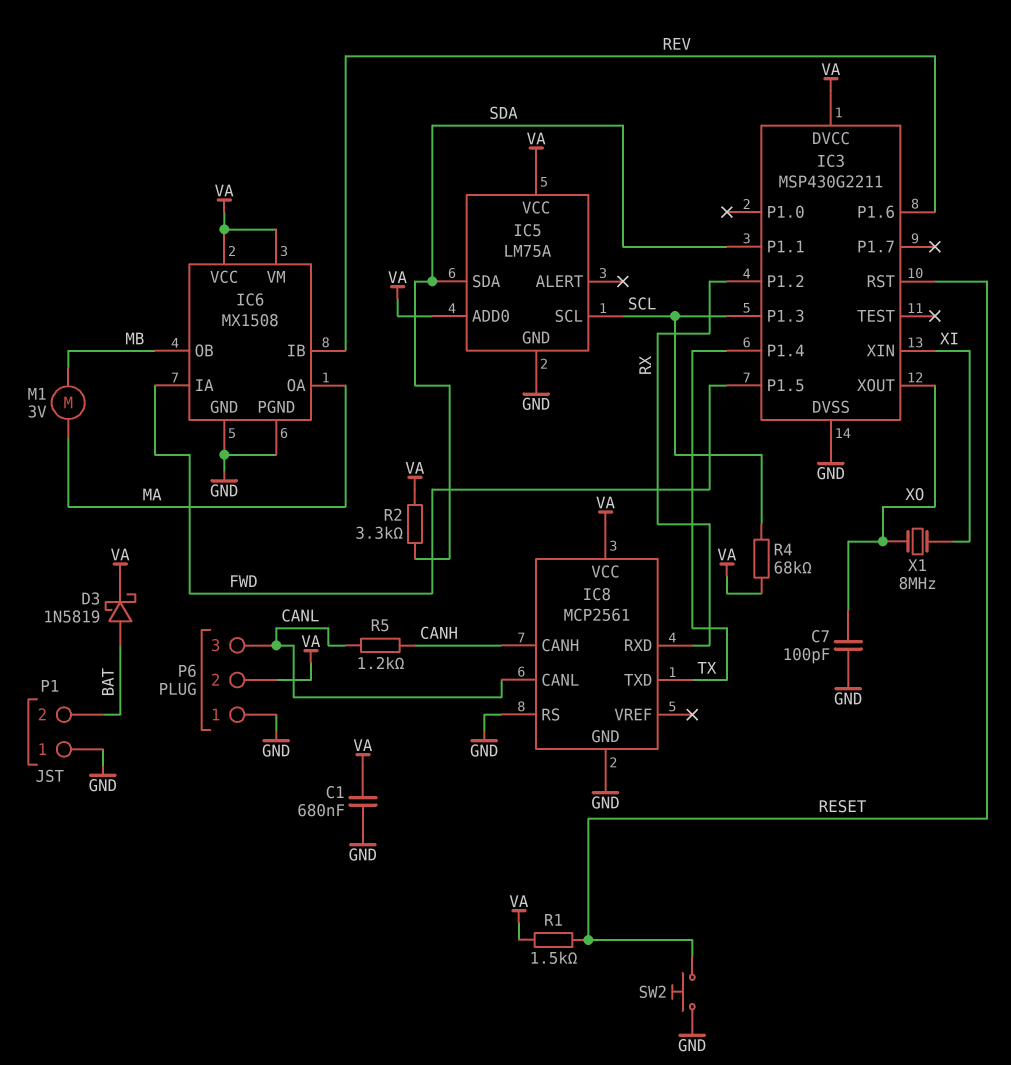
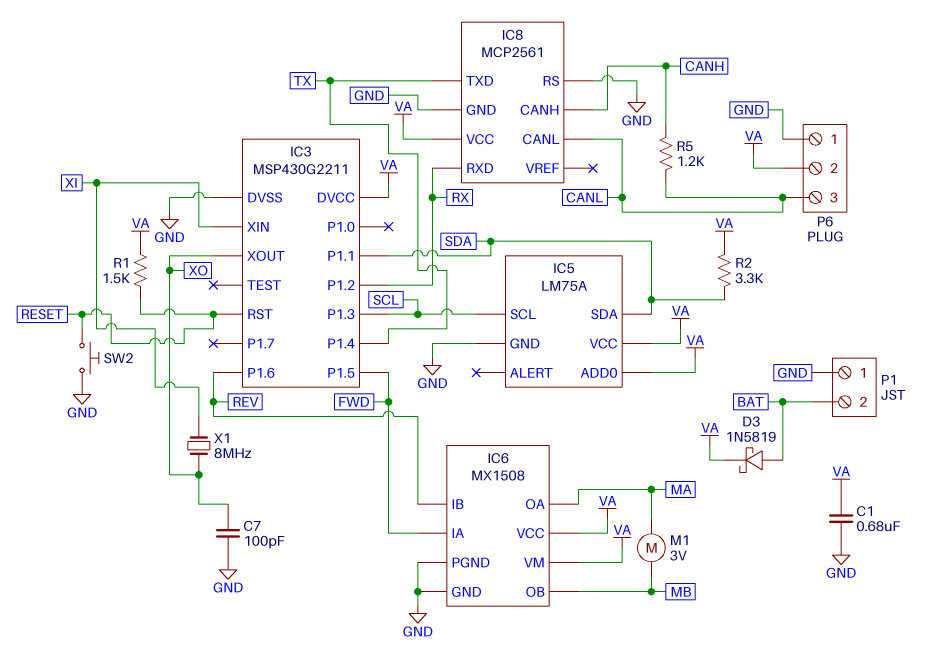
R4: 68k (SCL, VA) -> none

